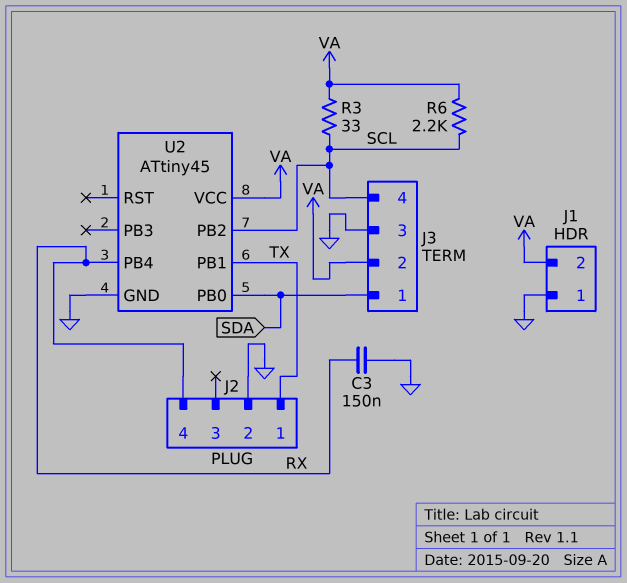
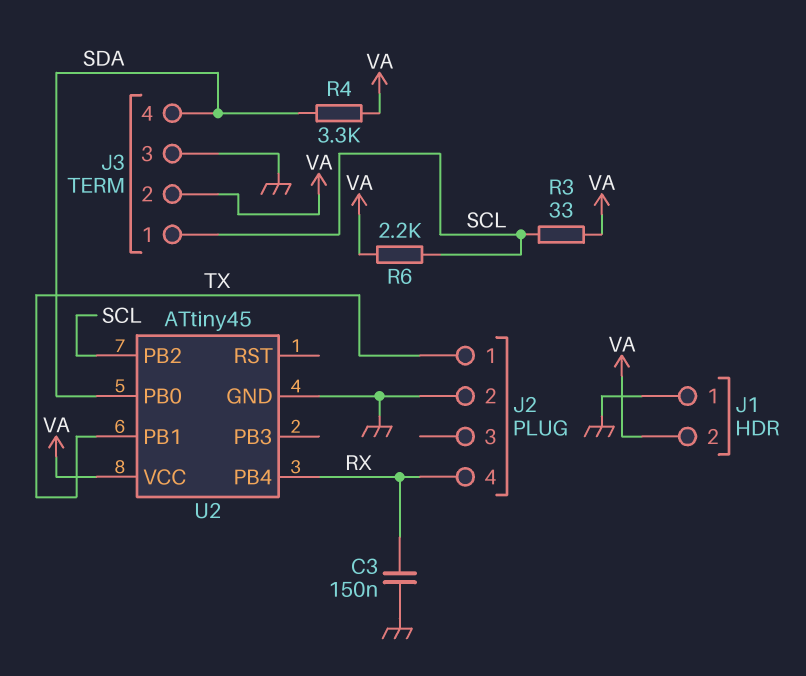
J3 pin 1: SDA -> SCL
J3 pin 4: SCL -> SDA
R4: none -> 3.3k (SDA, VA)

